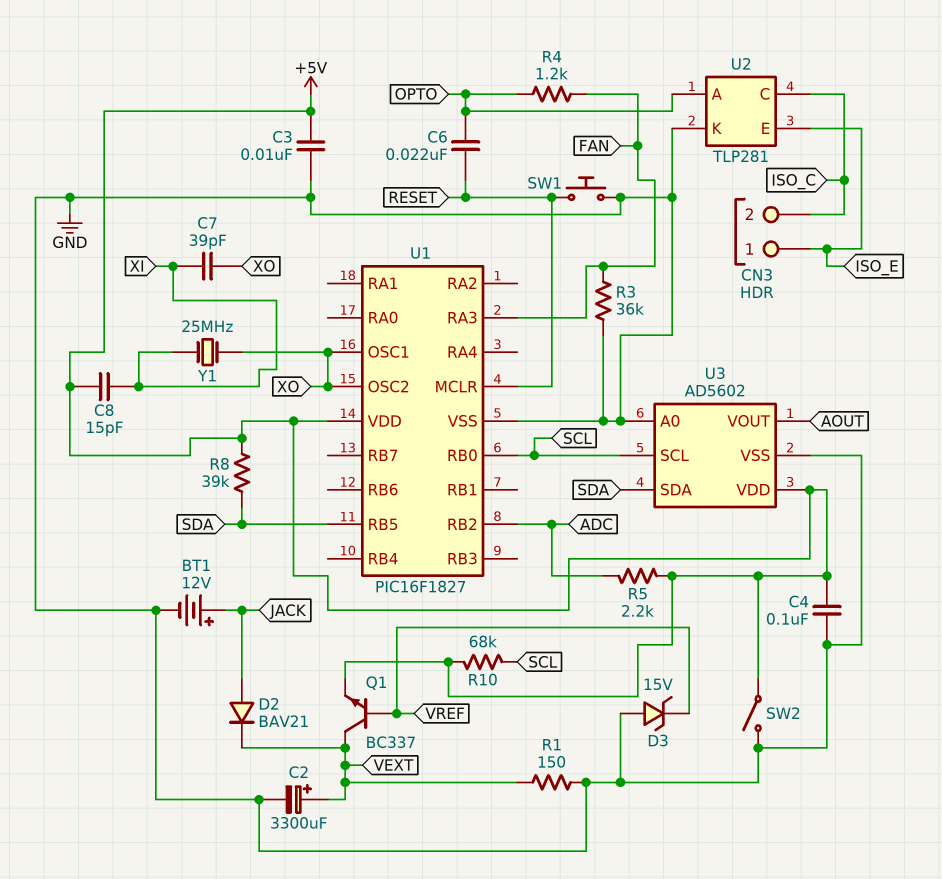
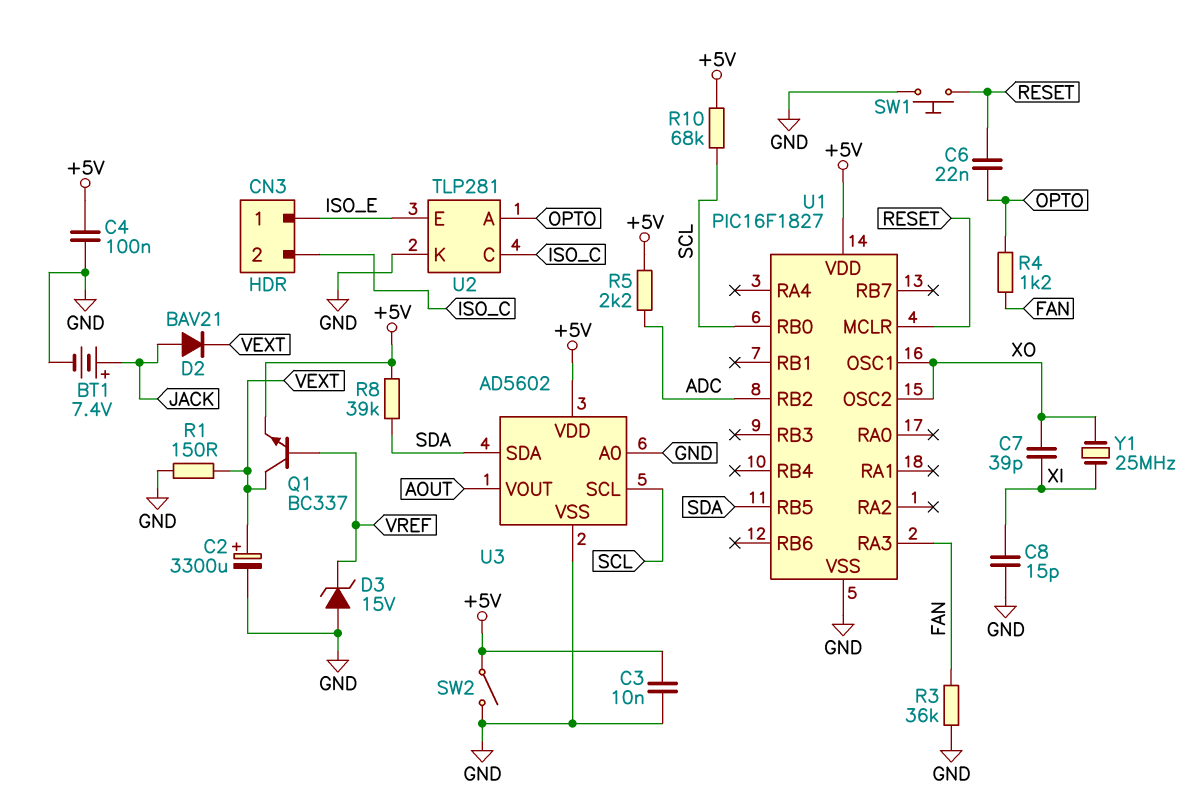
BT1: 12V (plus JACK, minus GND) -> 7.4V (plus JACK, minus GND)
C8: 15pF (+5V, XI) -> 15pF (GND, XI)

